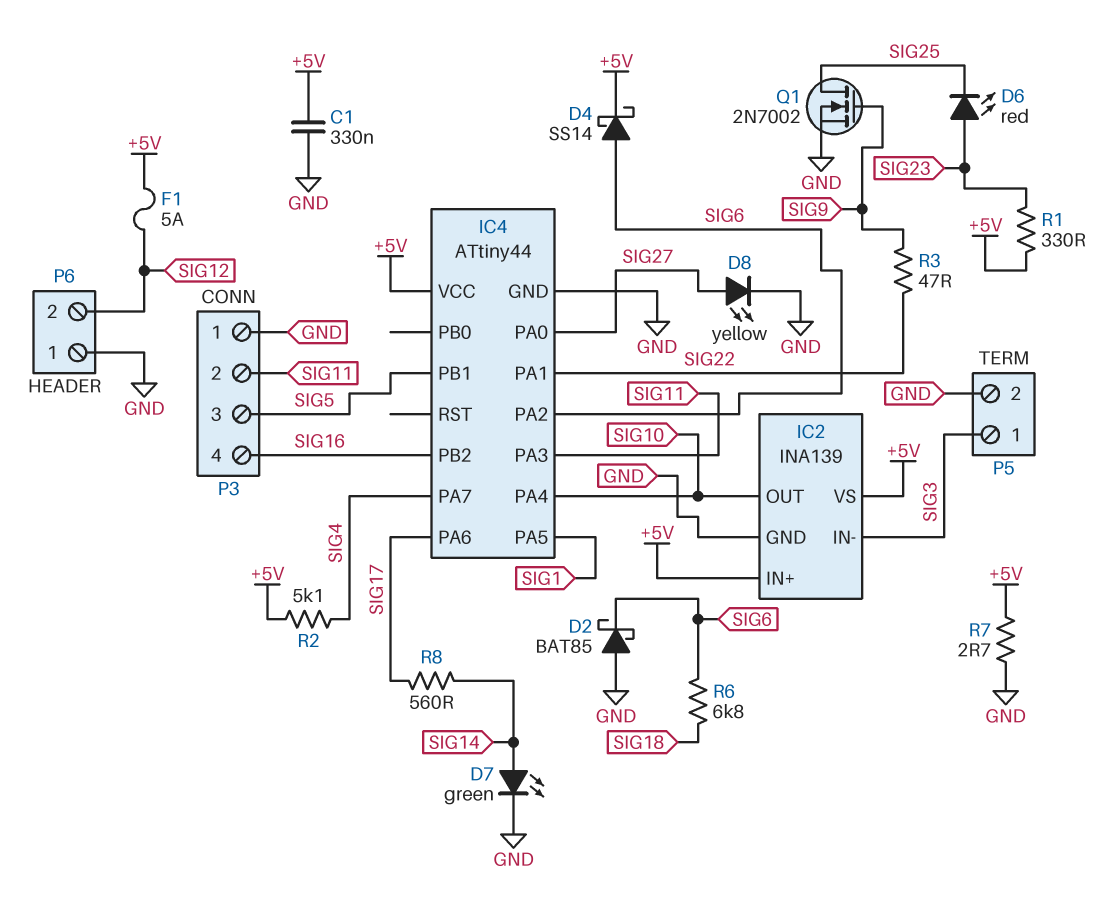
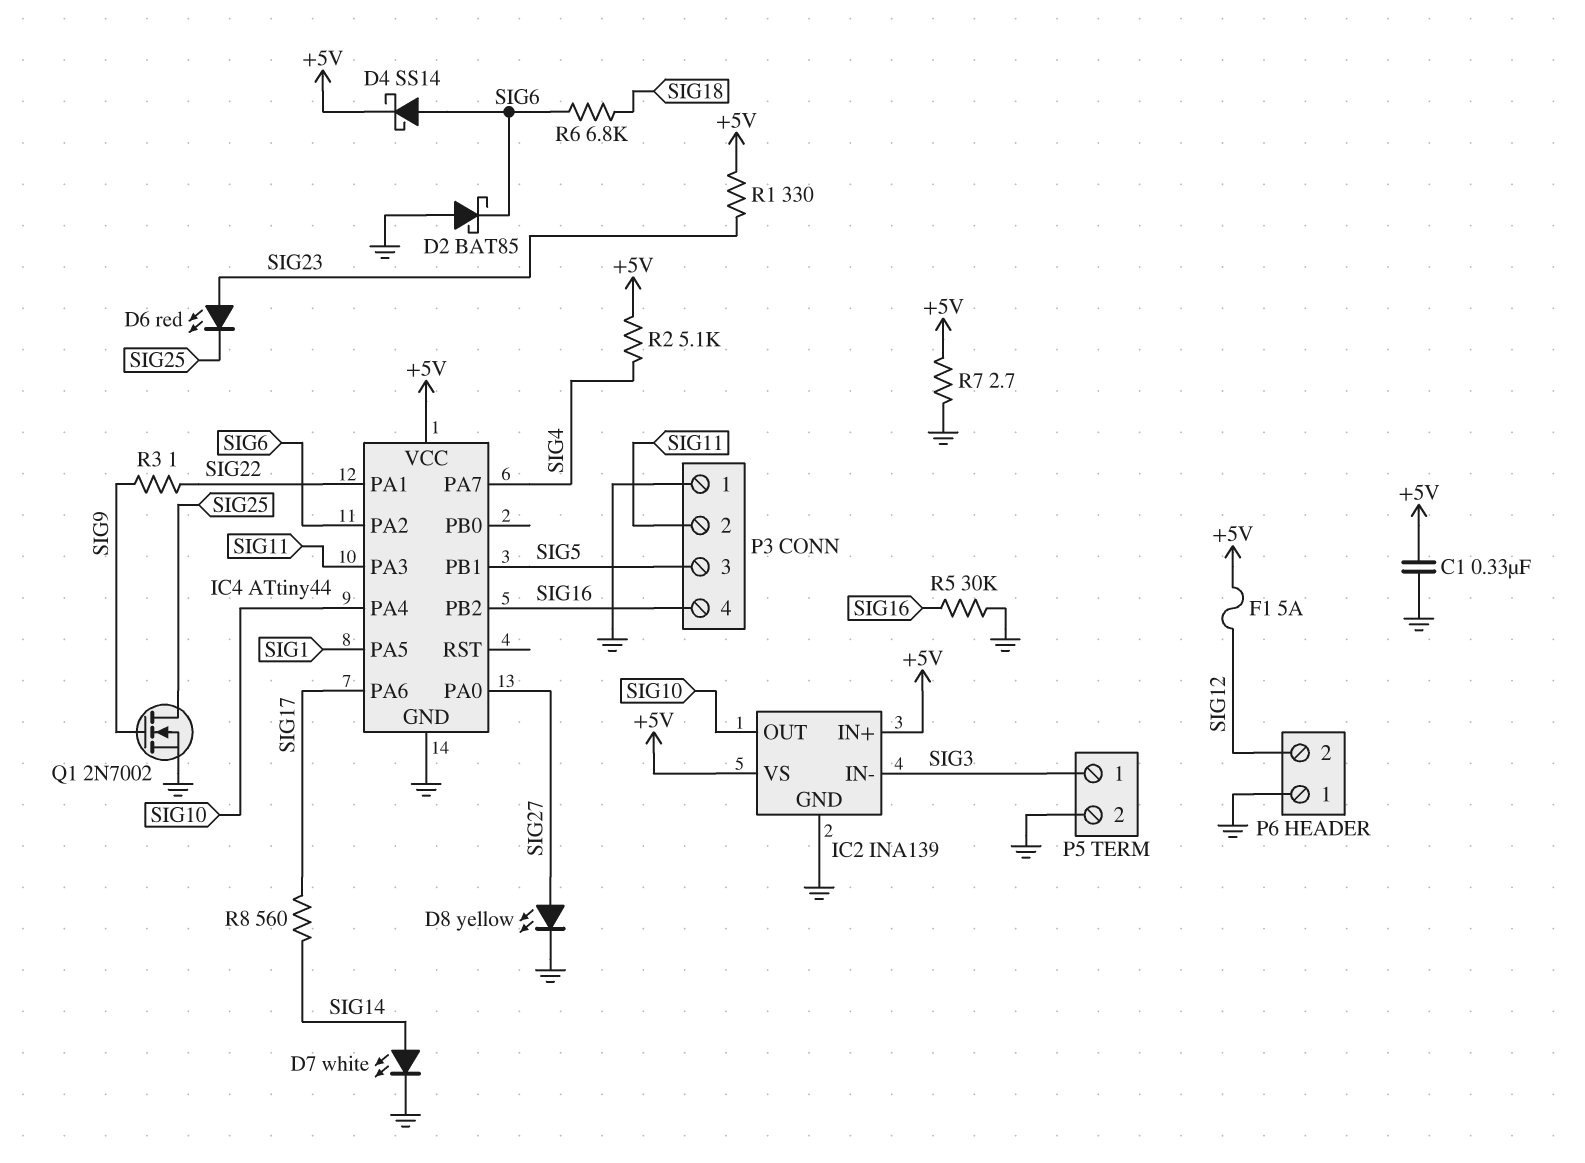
D7: LED green (A SIG14, K GND) -> LED white (A SIG14, K GND)
R3: 47 (SIG9, SIG22) -> 1 (SIG9, SIG22)
R5: none -> 30k (GND, SIG16)

